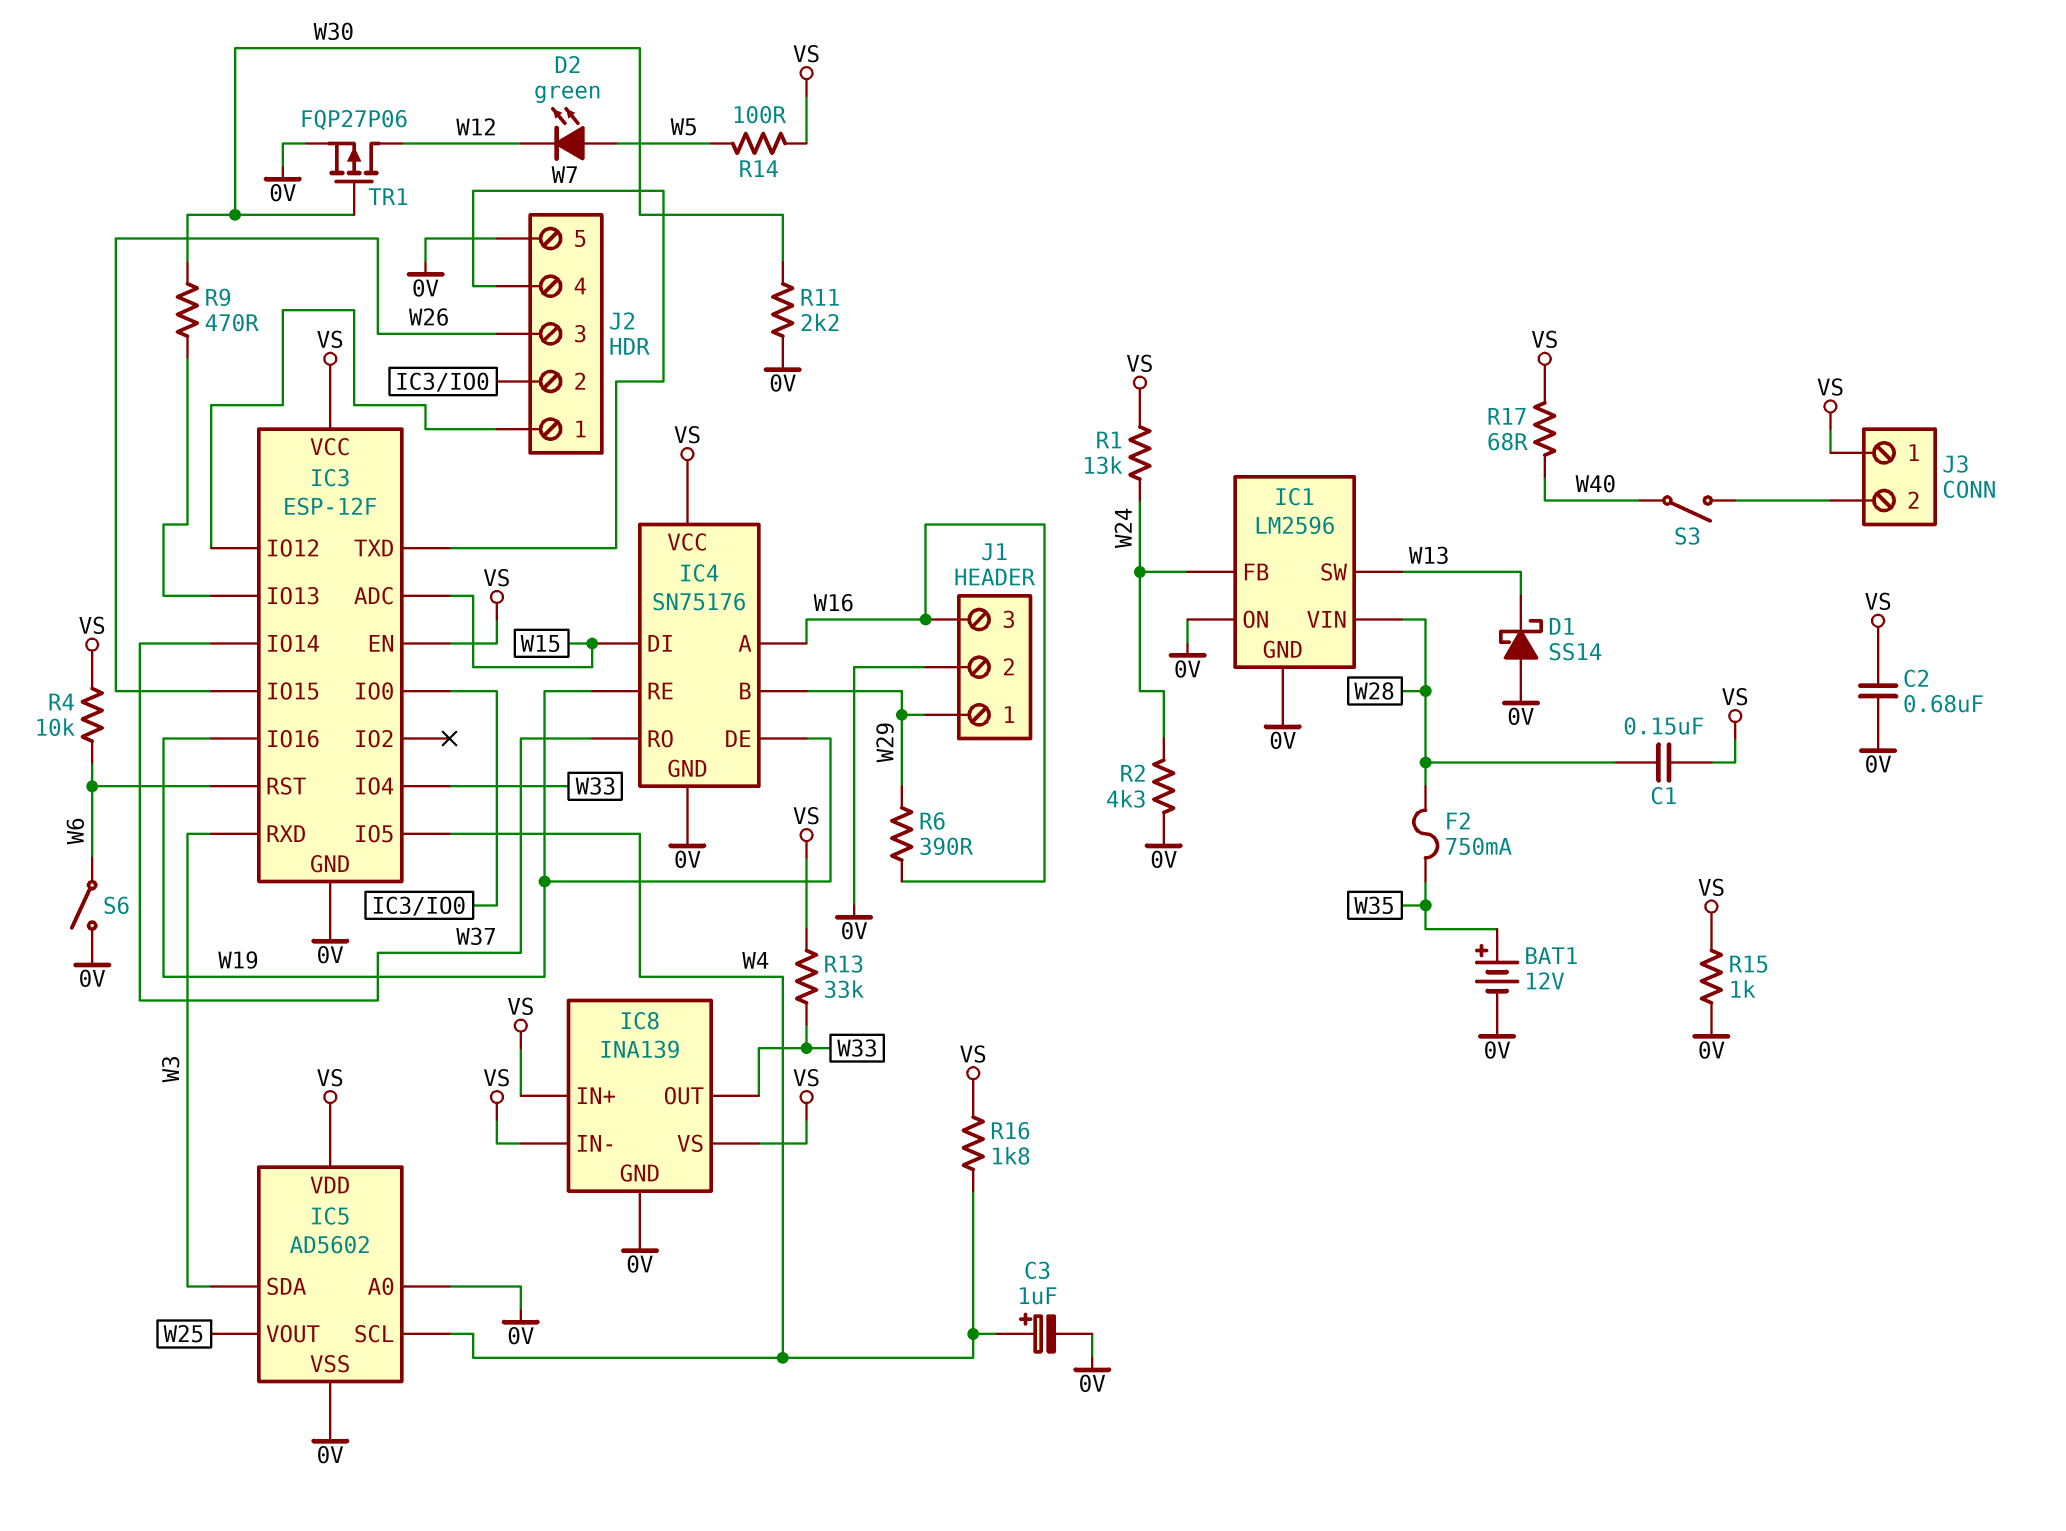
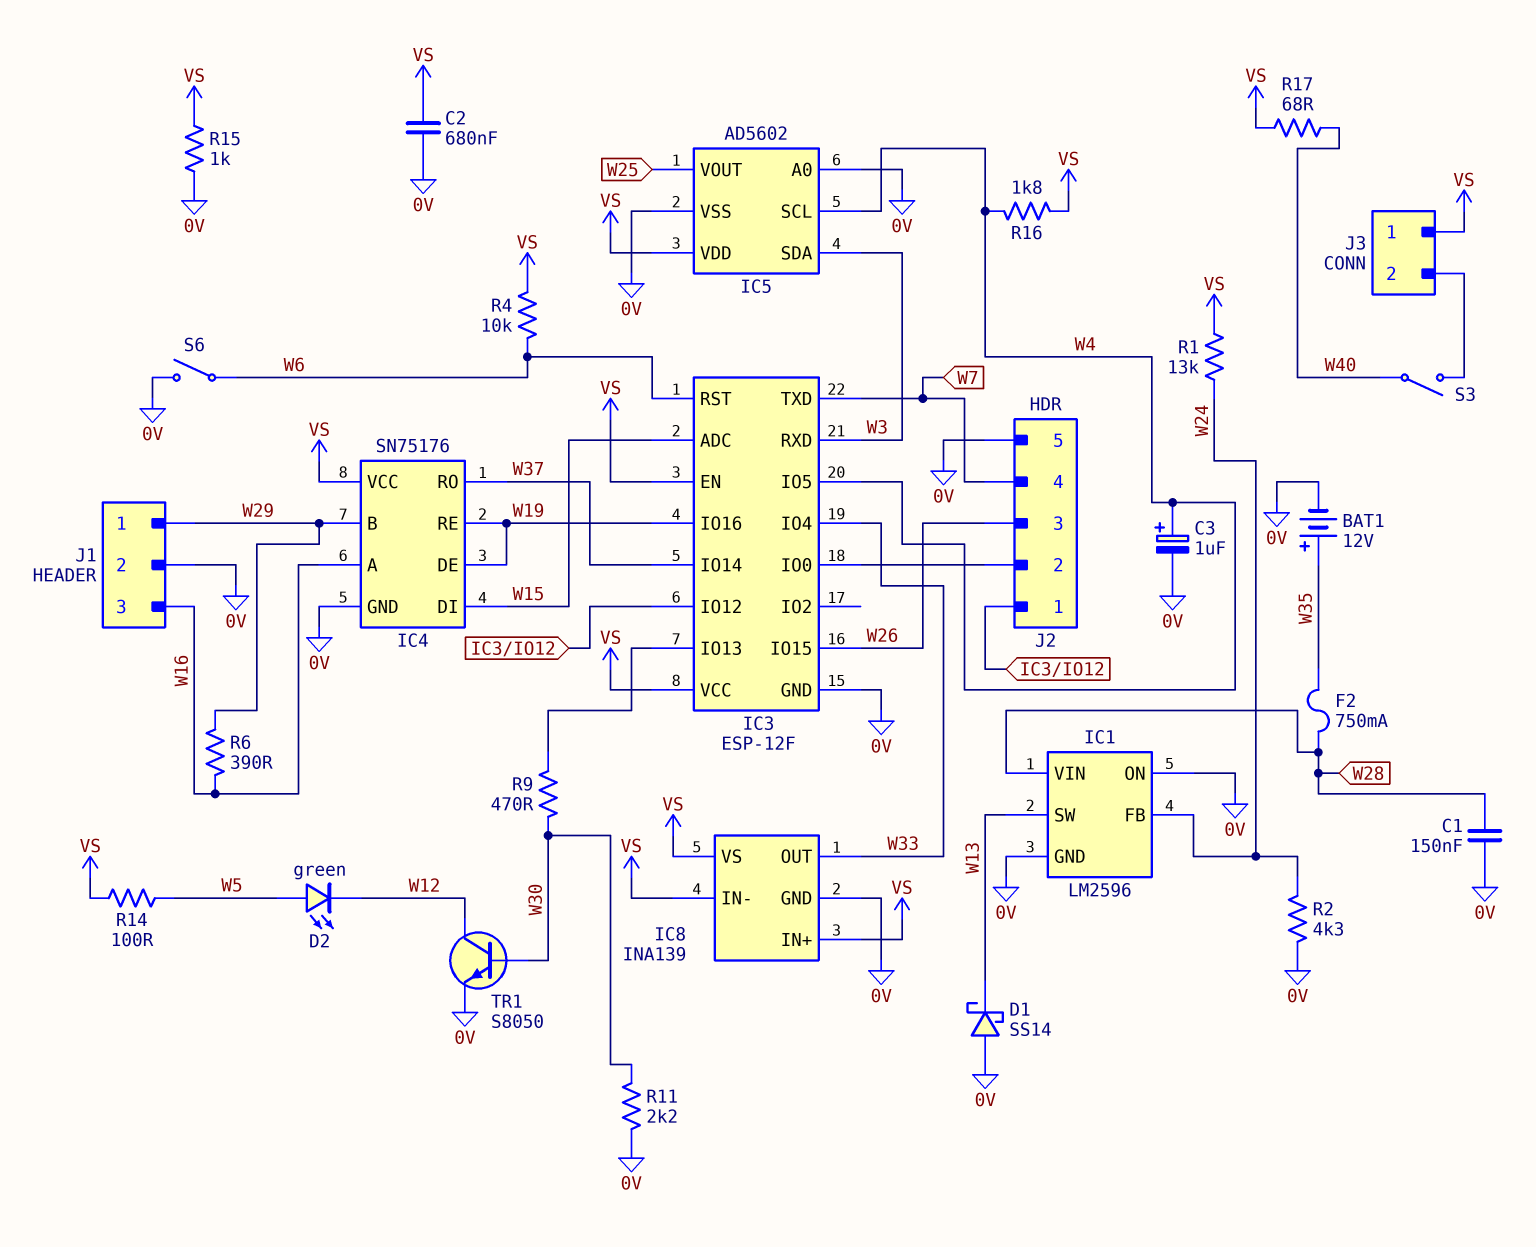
C1: 150nF (VS, W28) -> 150nF (0V, W28)
R13: 33k (VS, W33) -> none
TR1: PMOS FQP27P06 (G W30, D W12, S 0V) -> NPN S8050 (B W30, C W12, E 0V)

